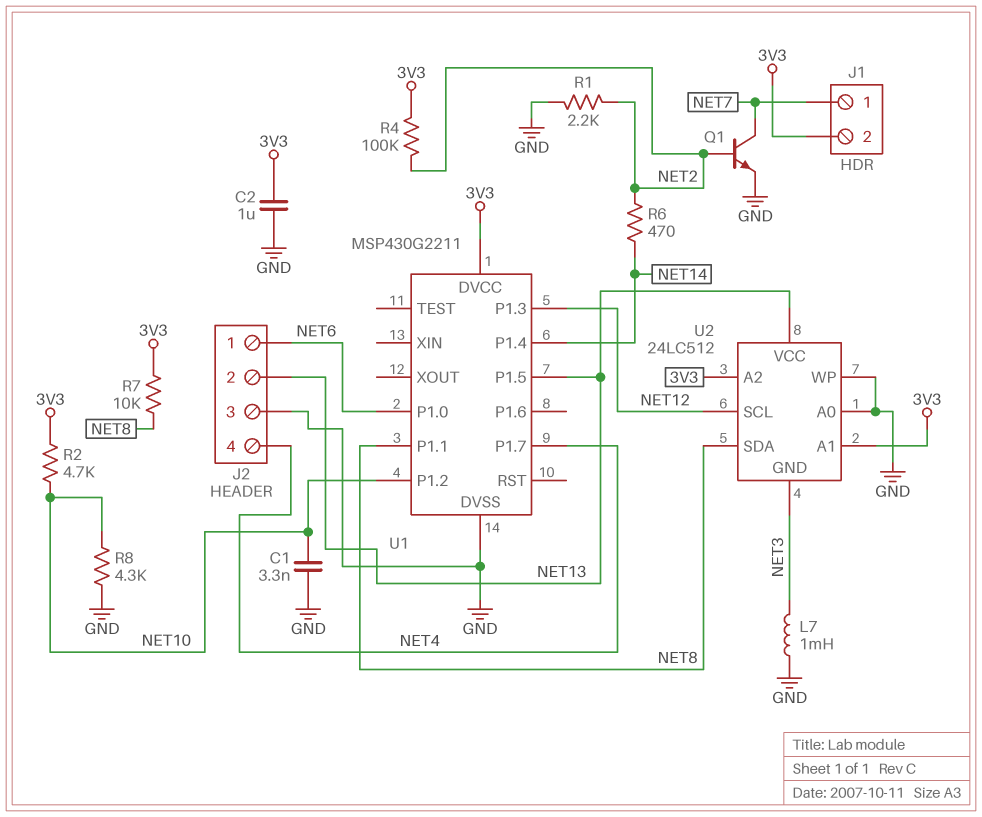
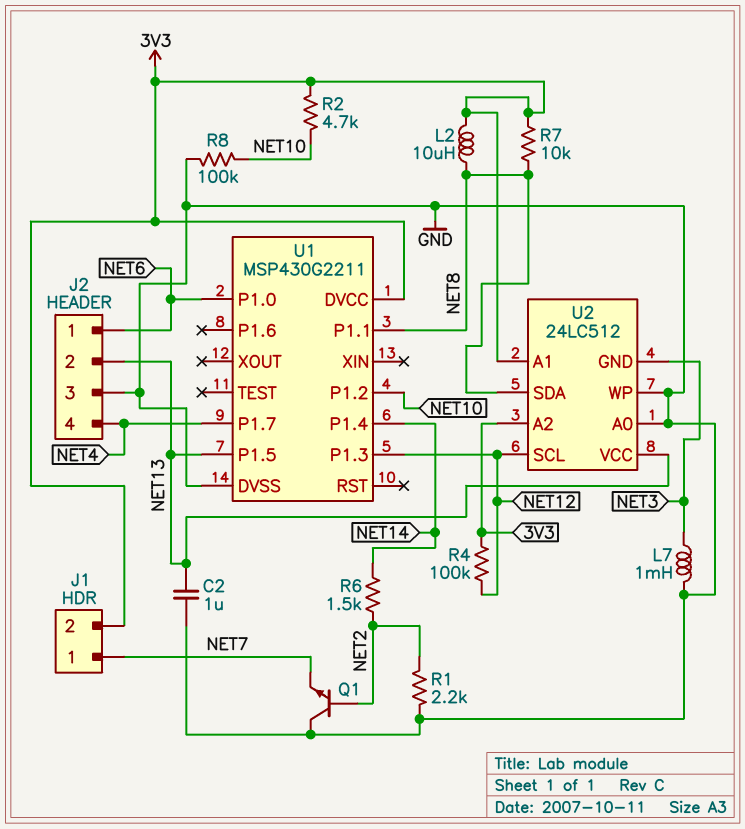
C1: 3.3nF (GND, NET10) -> none
C2: 1uF (3V3, GND) -> 1uF (GND, NET13)
L2: none -> 10uH (3V3, NET8)
Q1: NPN (B NET2, C NET7, E GND) -> NPN (B NET2, C GND, E NET7)
R4: 100k (3V3, NET2) -> 100k (3V3, NET12)
R6: 470 (NET2, NET14) -> 1.5k (NET2, NET14)
R8: 4.3k (GND, NET10) -> 100k (GND, NET10)

